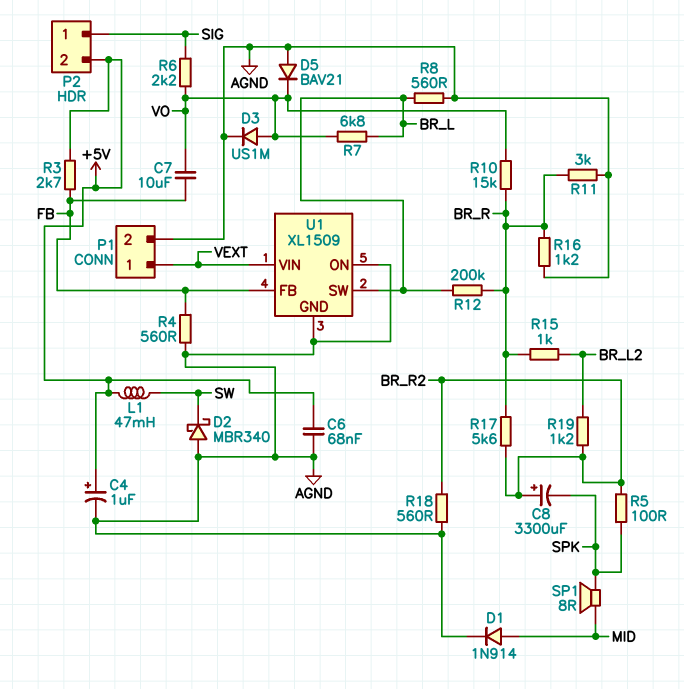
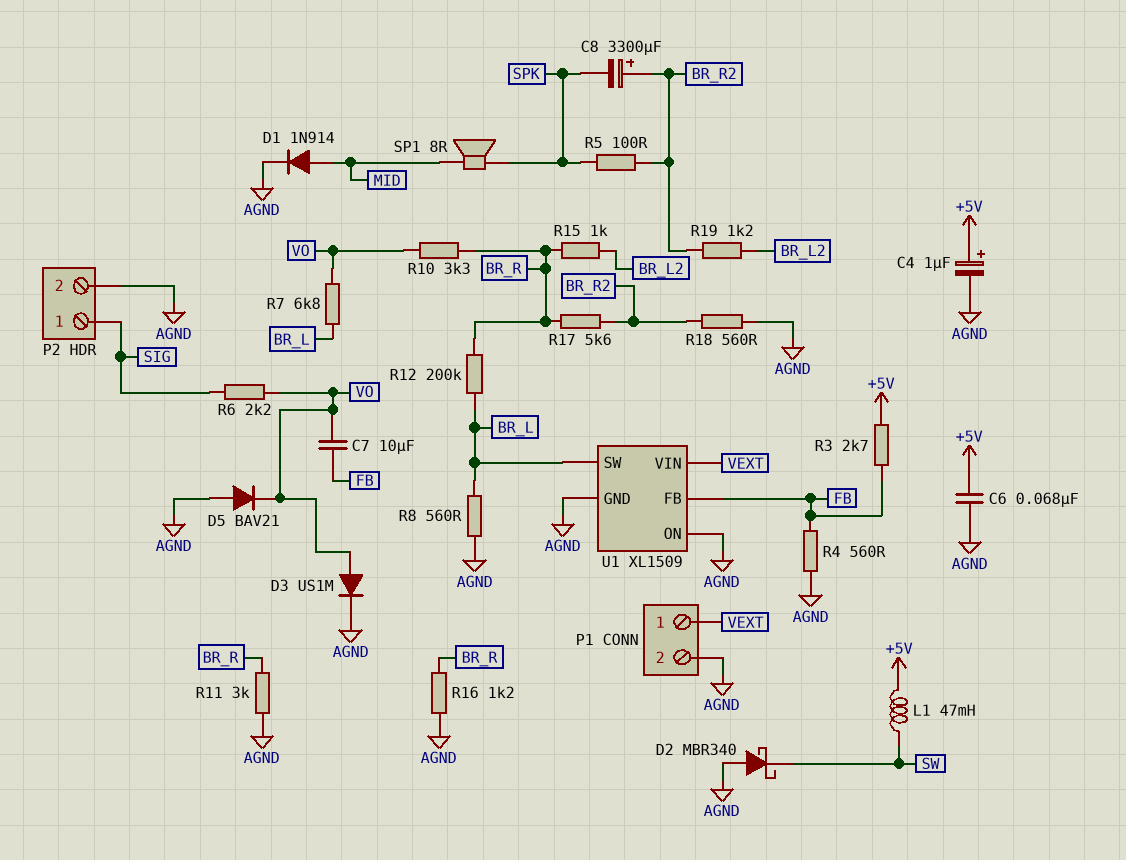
P2 pin 2: +5V -> AGND
R10: 15k (BR_R, VO) -> 3.3k (BR_R, VO)

